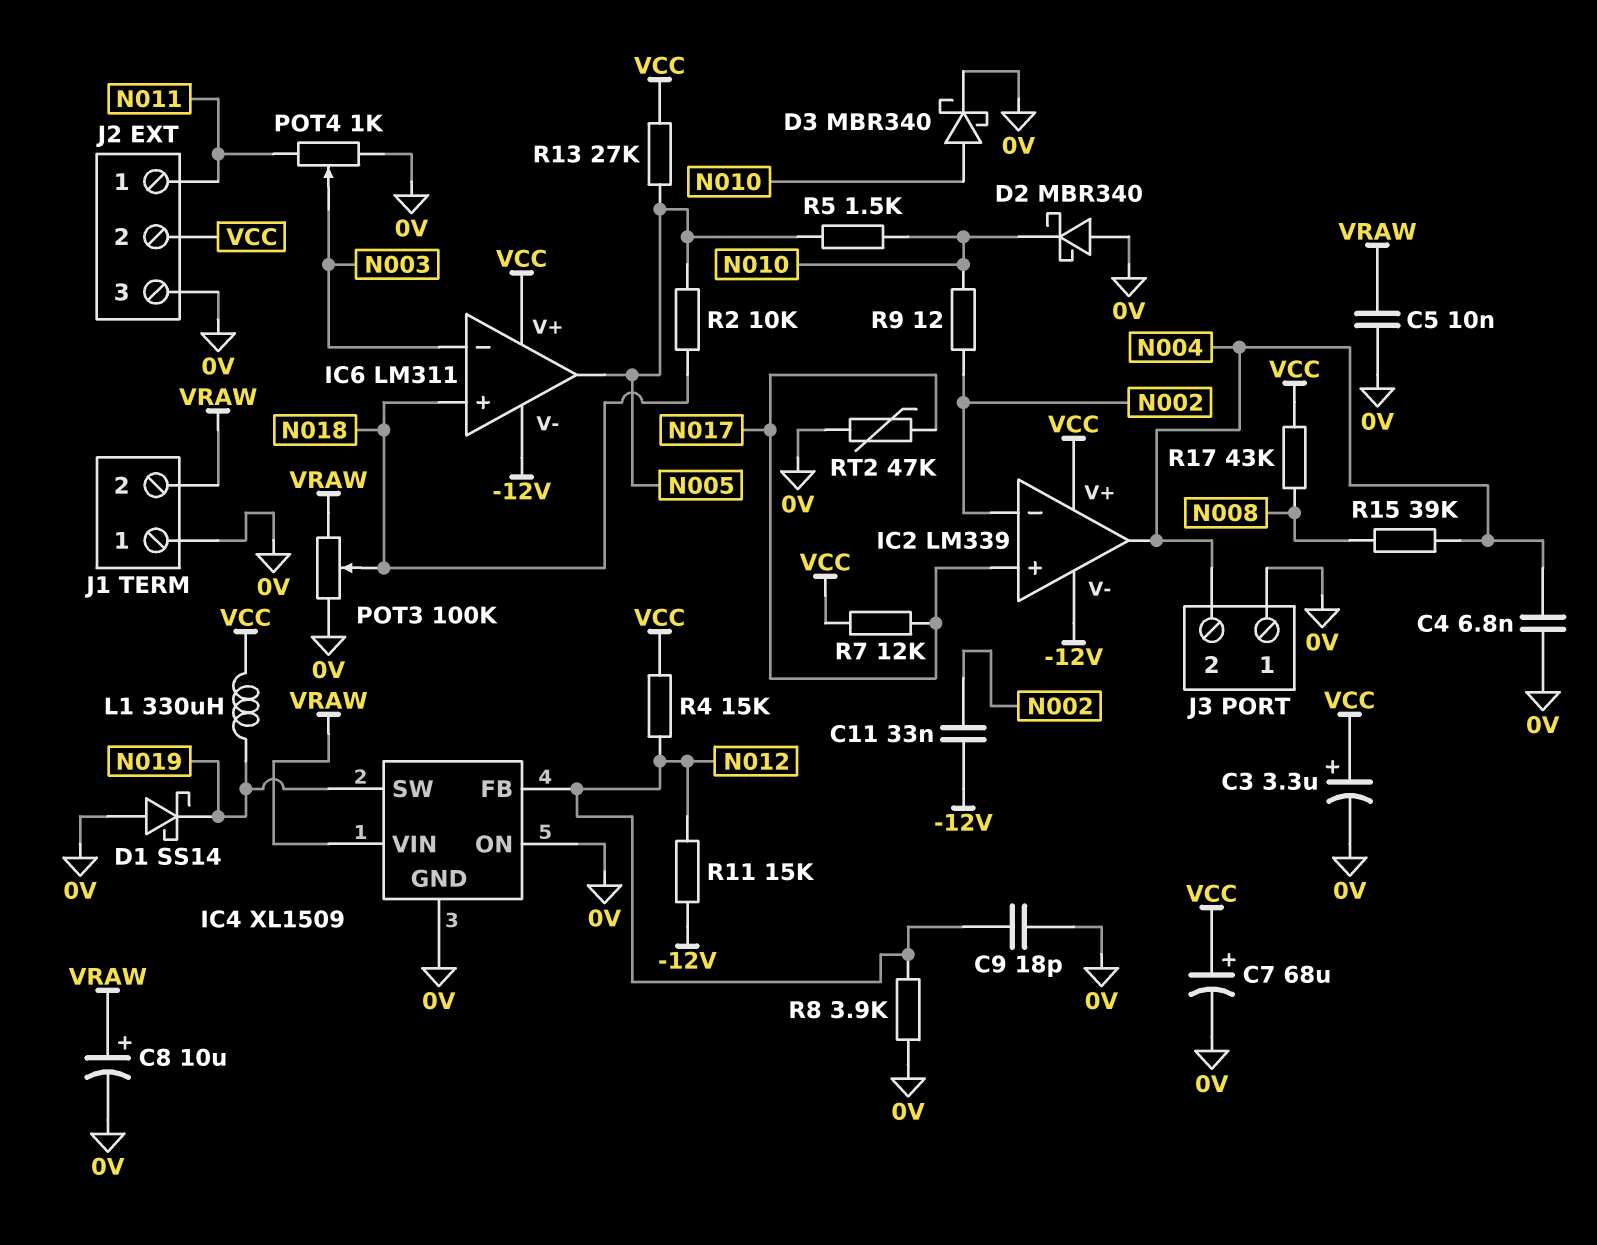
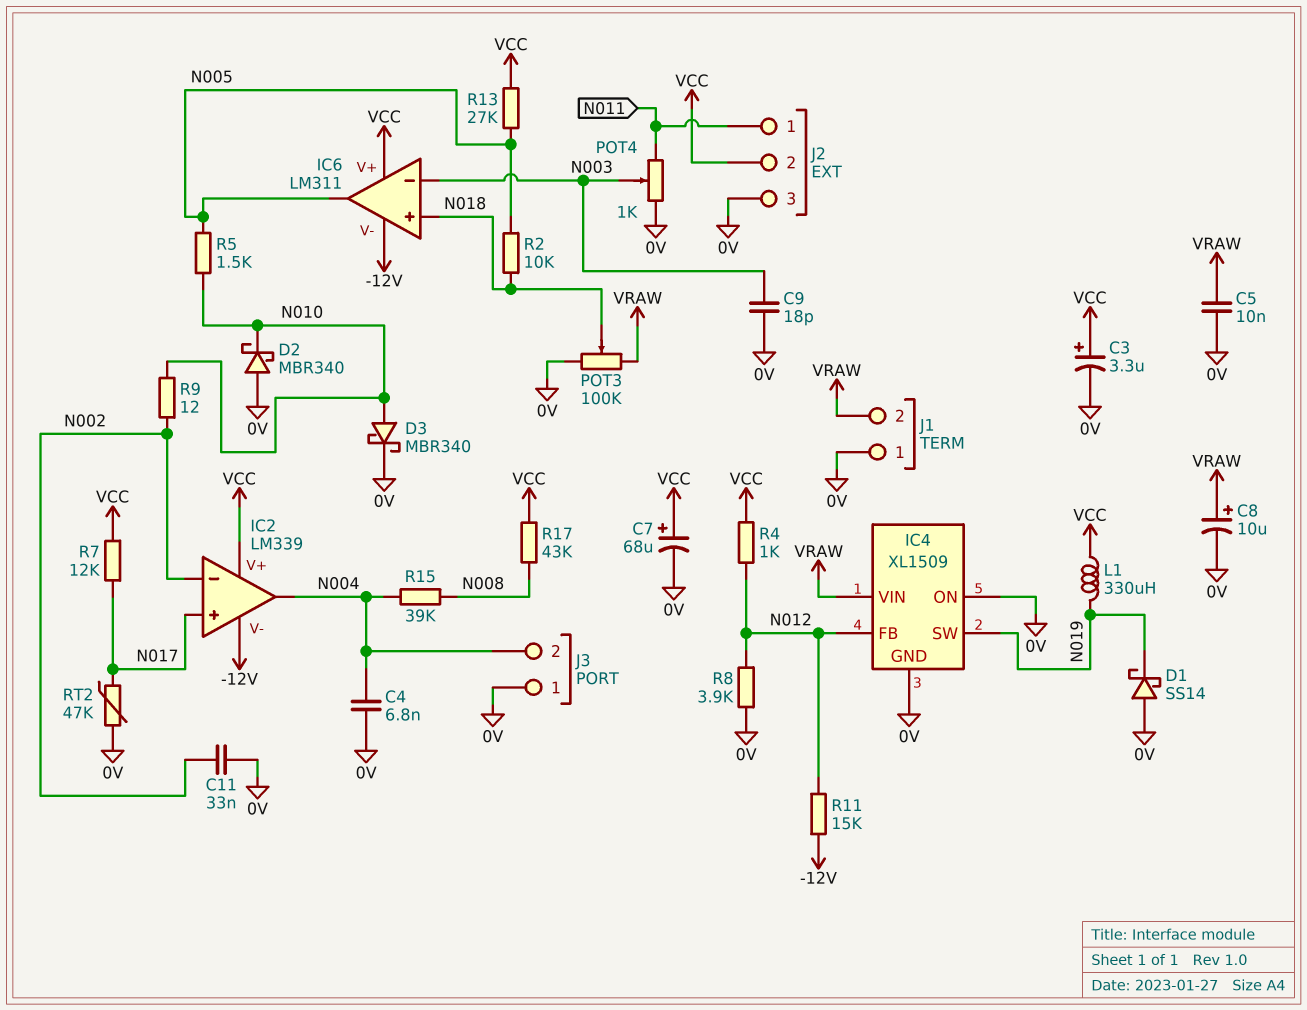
C9: 18pF (0V, N012) -> 18pF (0V, N003)
C11: 33nF (-12V, N002) -> 33nF (0V, N002)
R4: 15k (N012, VCC) -> 1k (N012, VCC)

